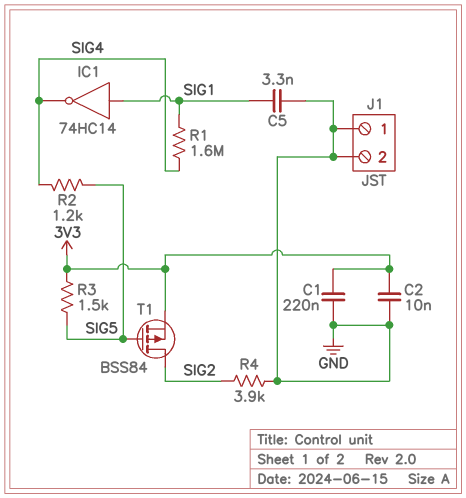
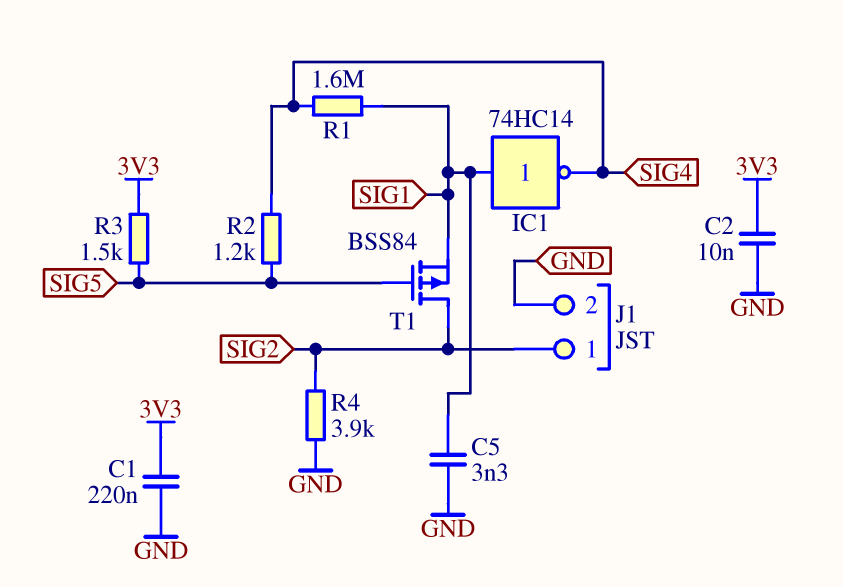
J1 pin 1: GND -> SIG2
T1: PMOS BSS84 (G SIG5, D SIG2, S 3V3) -> PMOS BSS84 (G SIG5, D SIG2, S SIG1)

